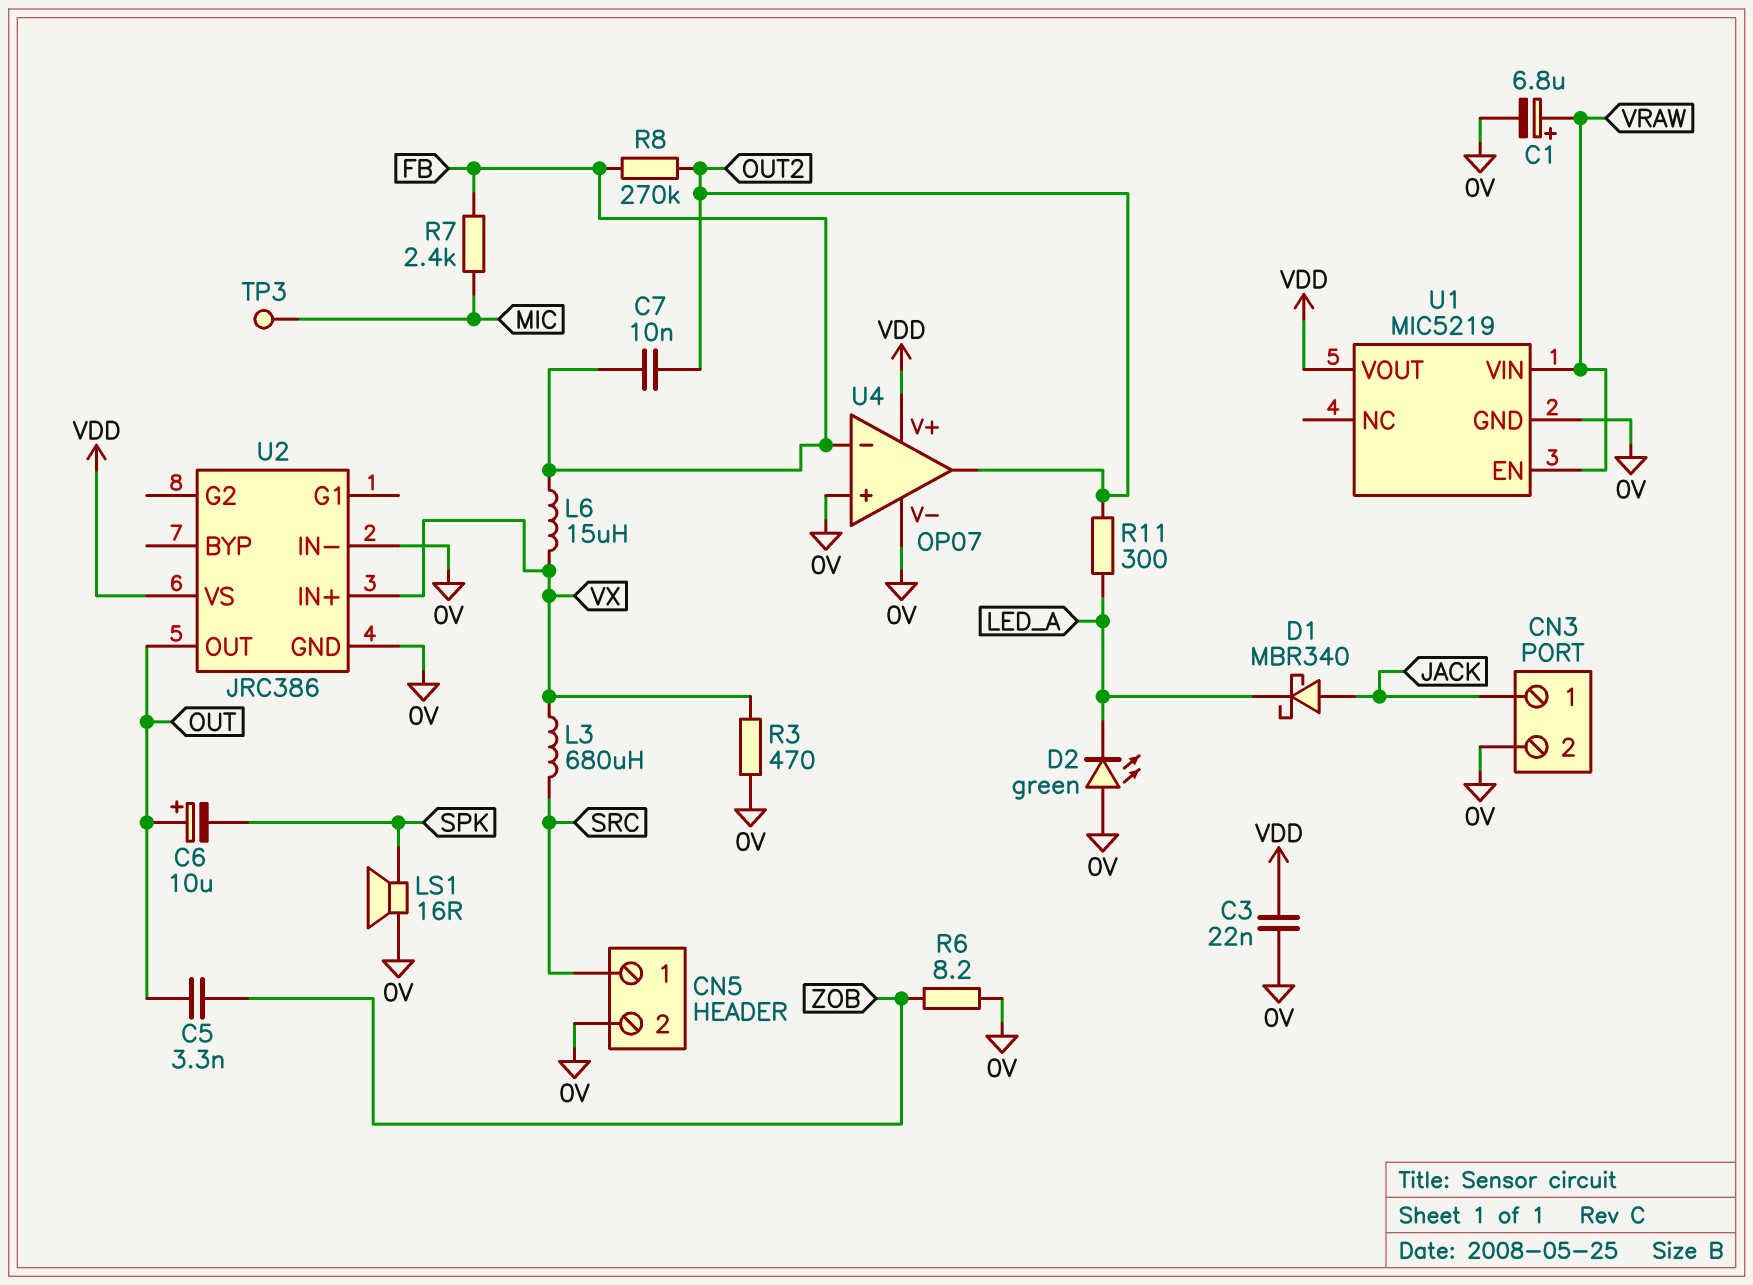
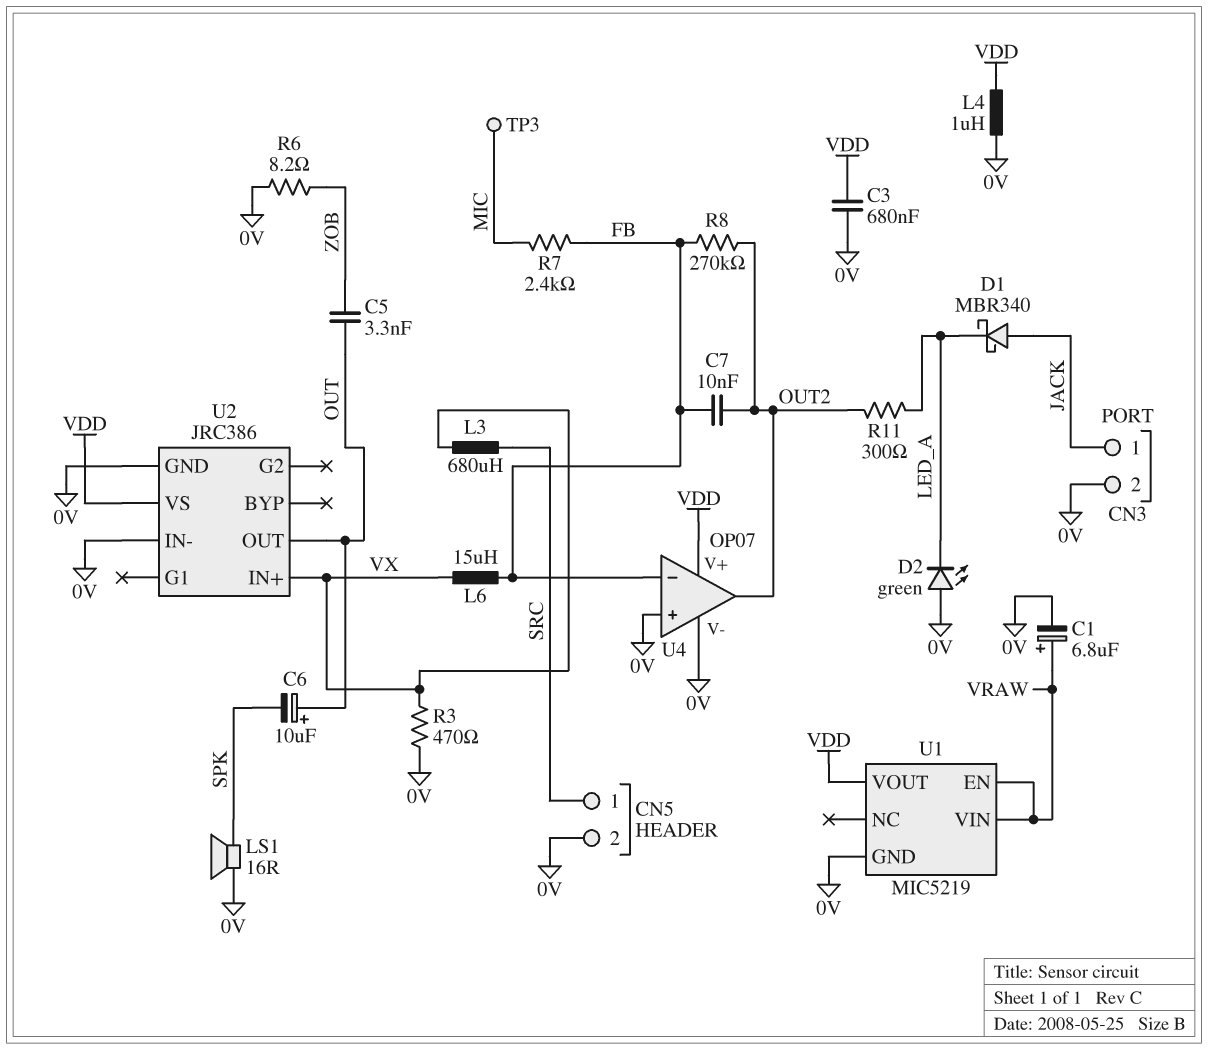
C3: 22nF (0V, VDD) -> 680nF (0V, VDD)
L4: none -> 1uH (0V, VDD)

